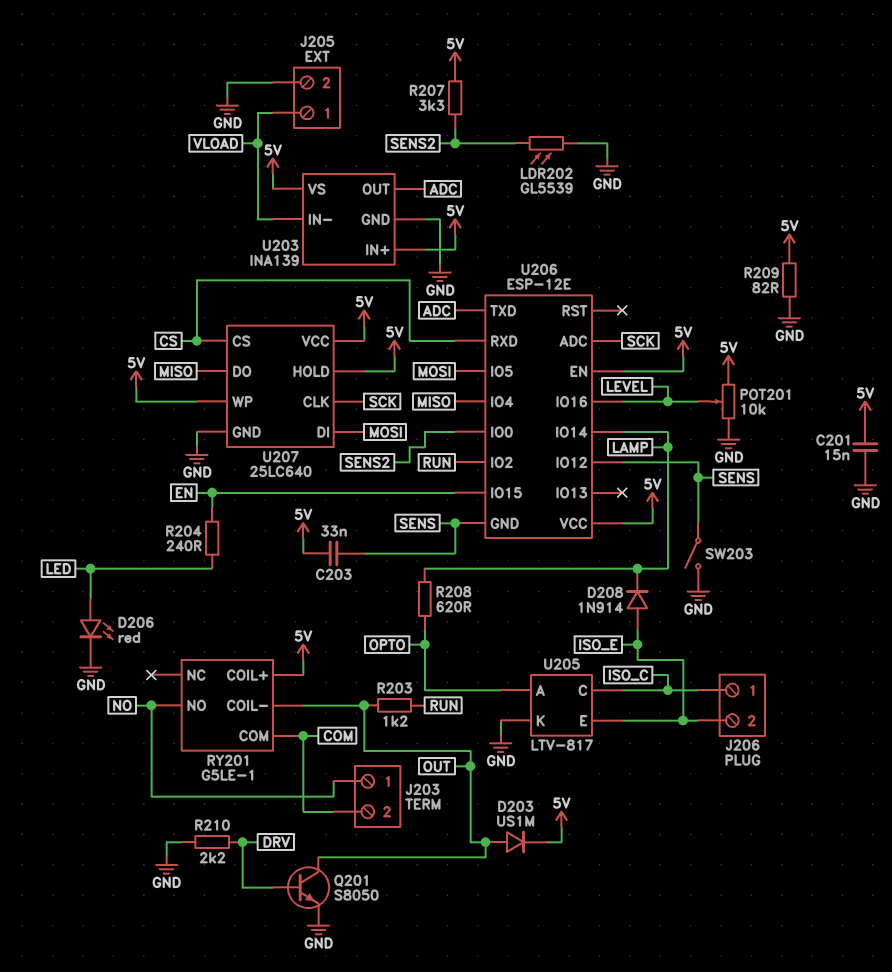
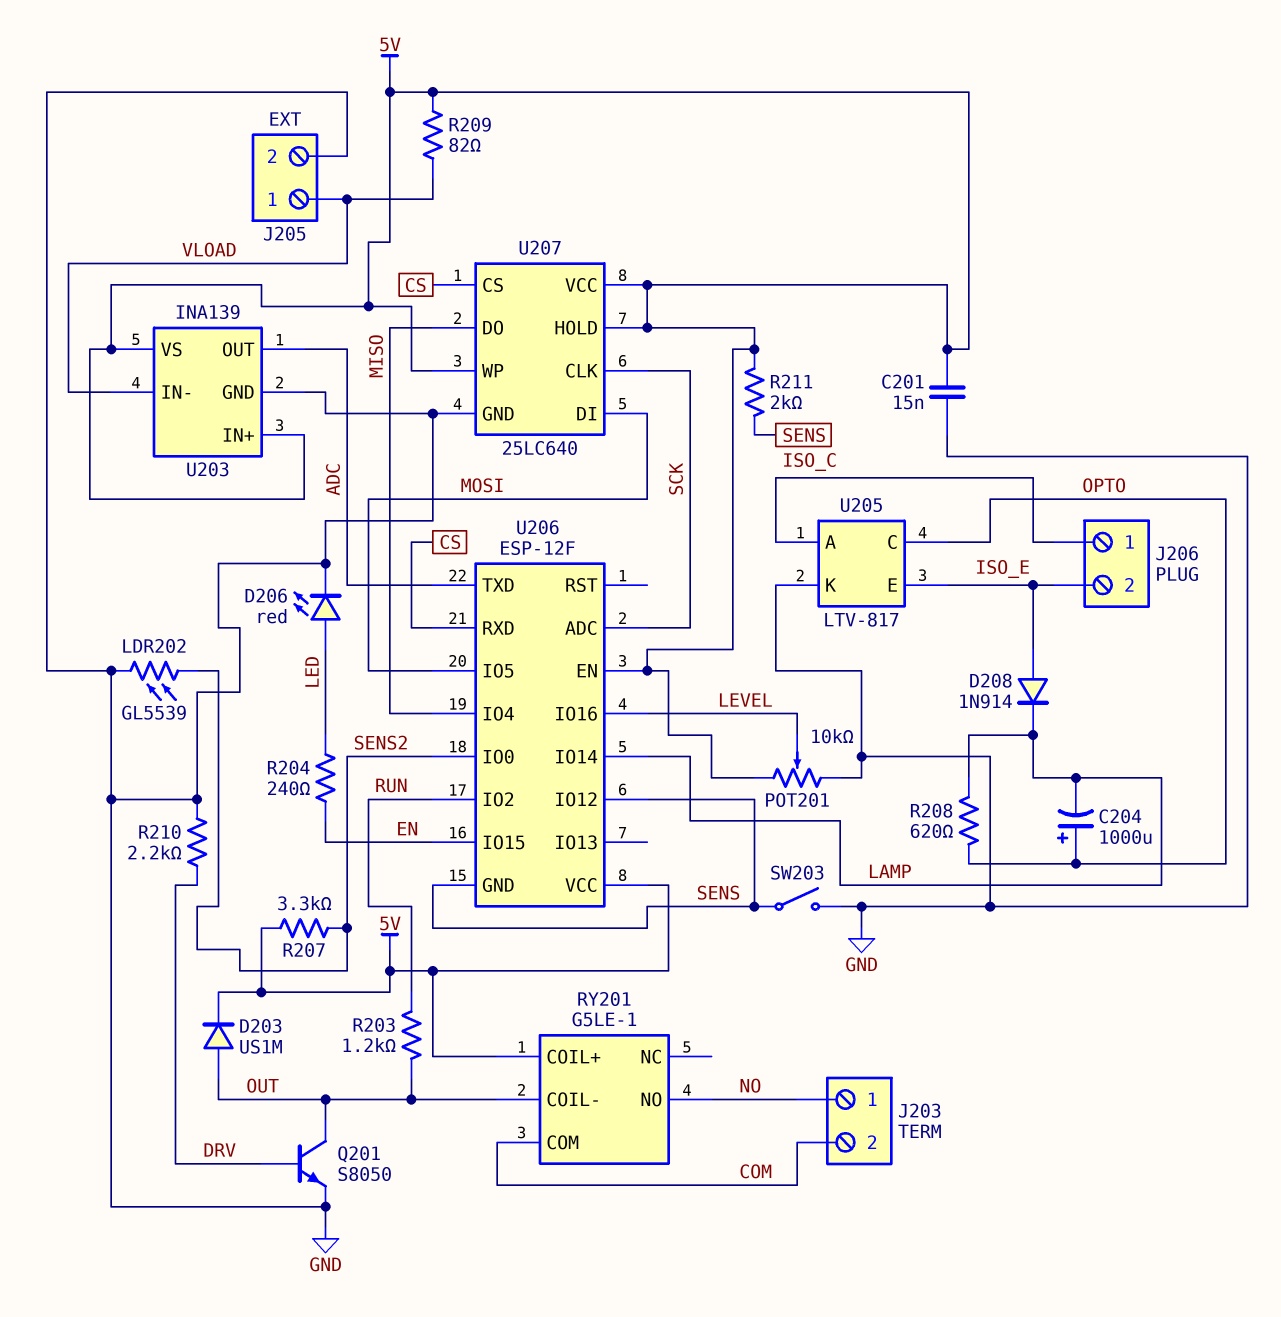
C203: 33nF (5V, SENS) -> none
C204: none -> 1000uF (plus OPTO, minus LAMP)
R209: 82 (5V, GND) -> 82 (5V, VLOAD)
R211: none -> 2k (5V, SENS)
U205 pin A: OPTO -> ISO_C
U205 pin C: ISO_C -> OPTO
U206: ESP-12E -> ESP-12F

